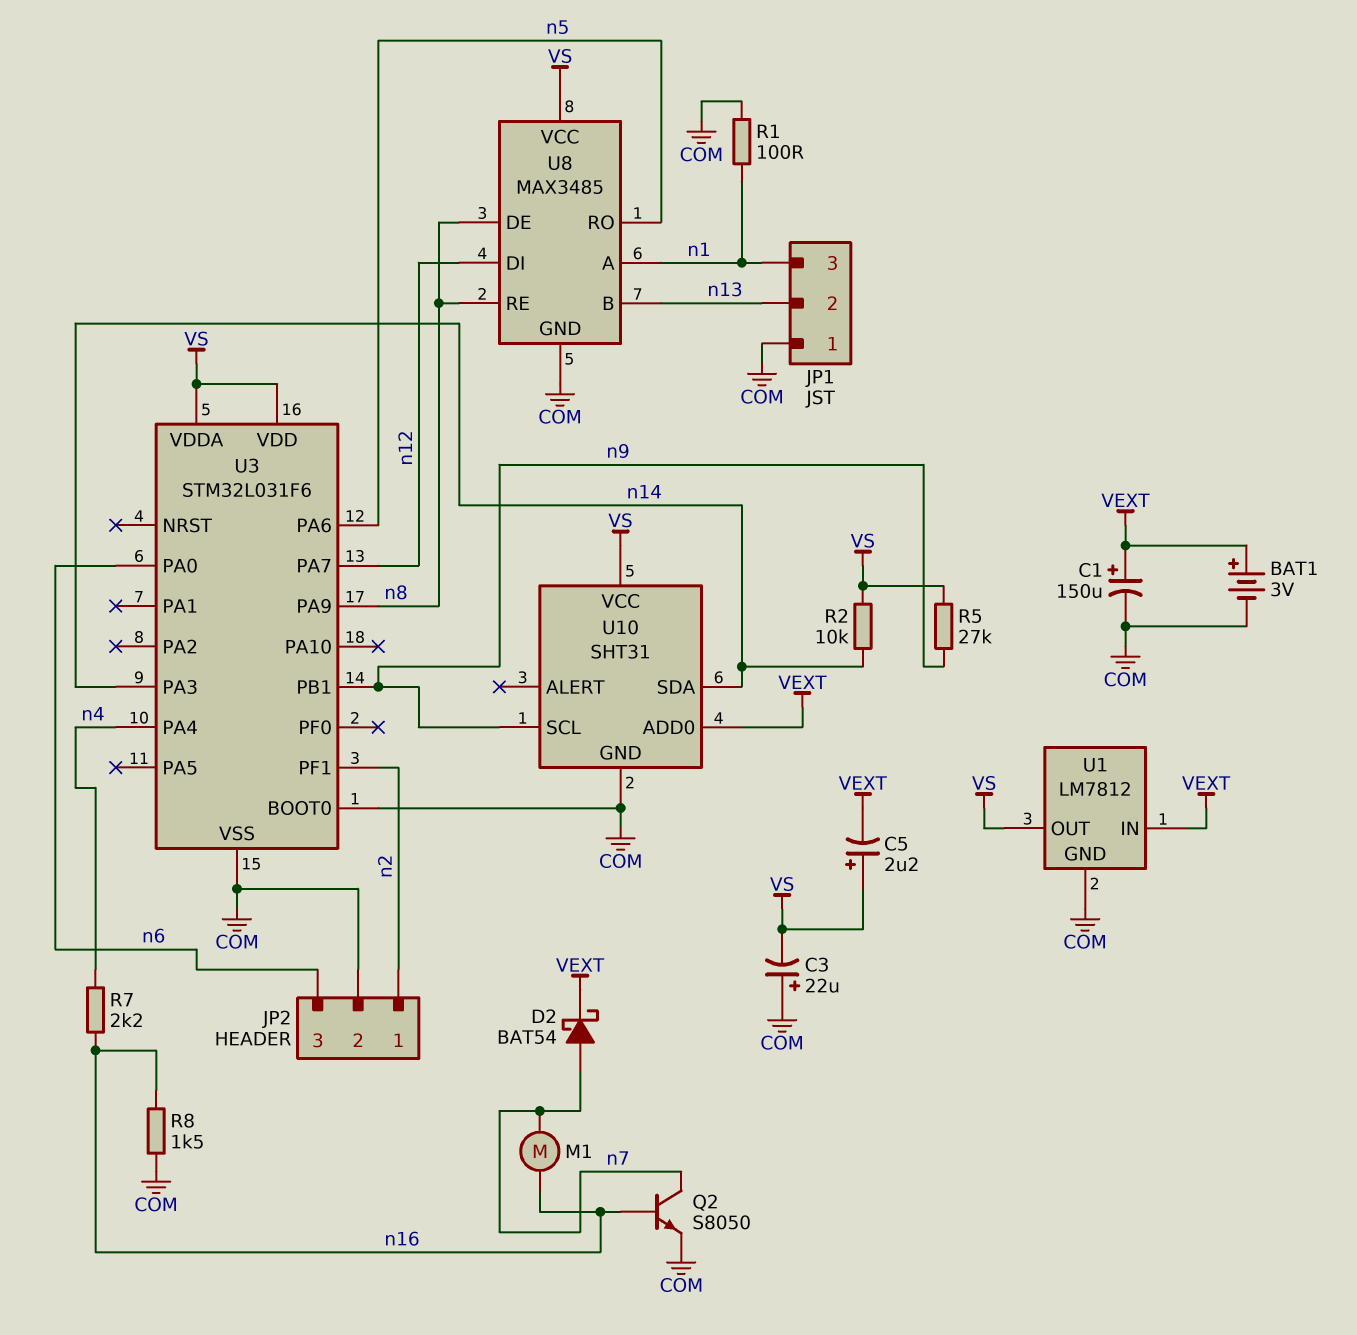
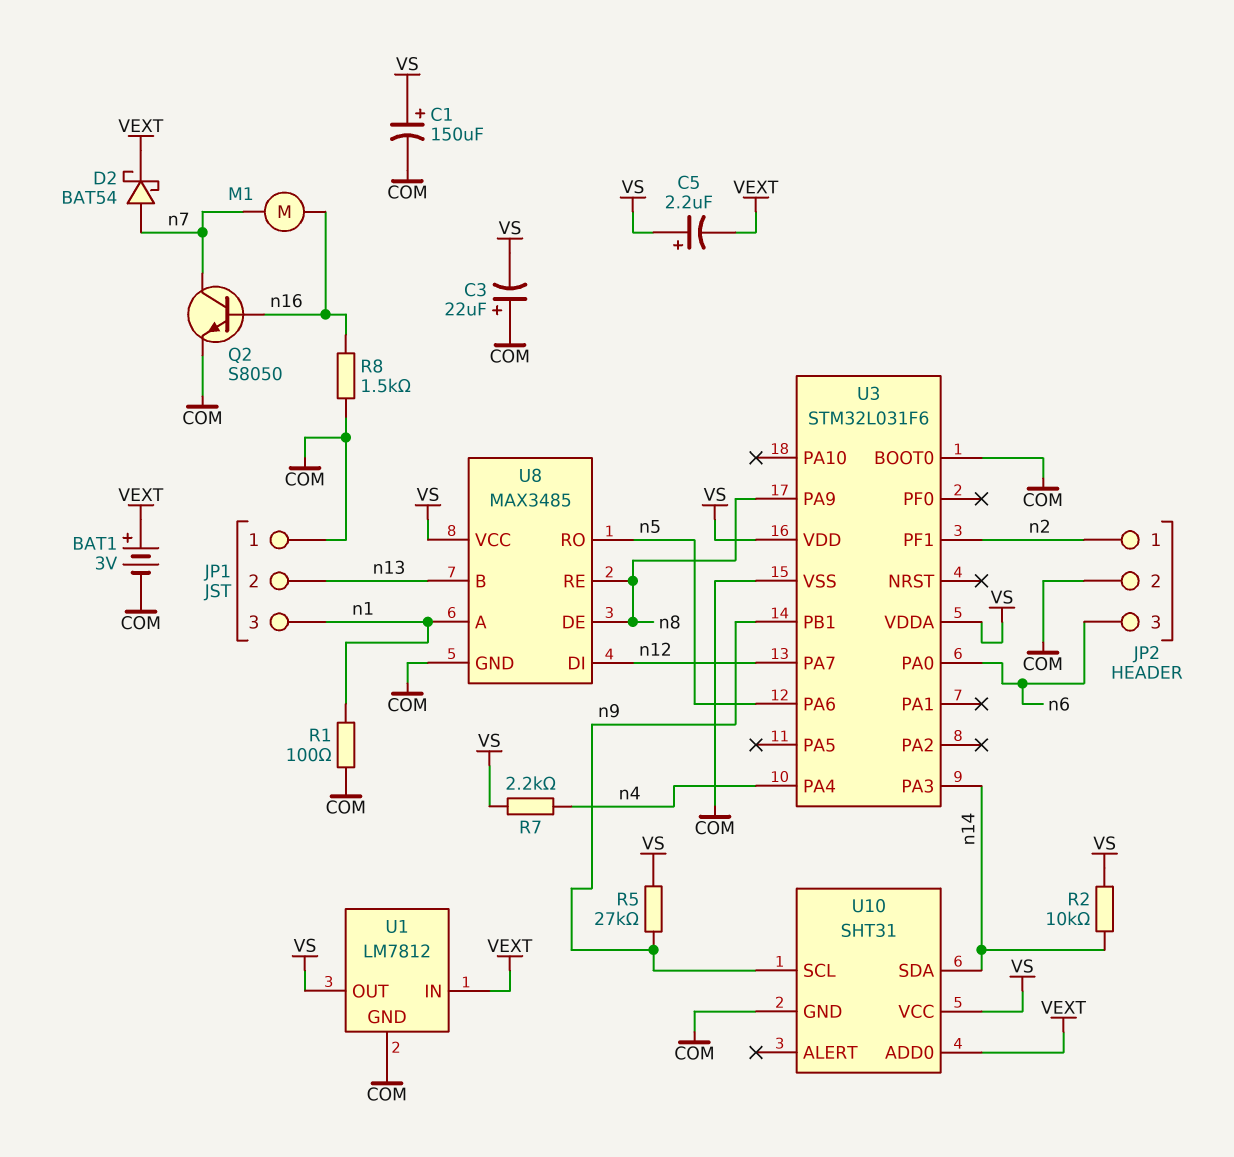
C1: 150uF (plus VEXT, minus COM) -> 150uF (plus VS, minus COM)
R7: 2.2k (n4, n16) -> 2.2k (VS, n4)

